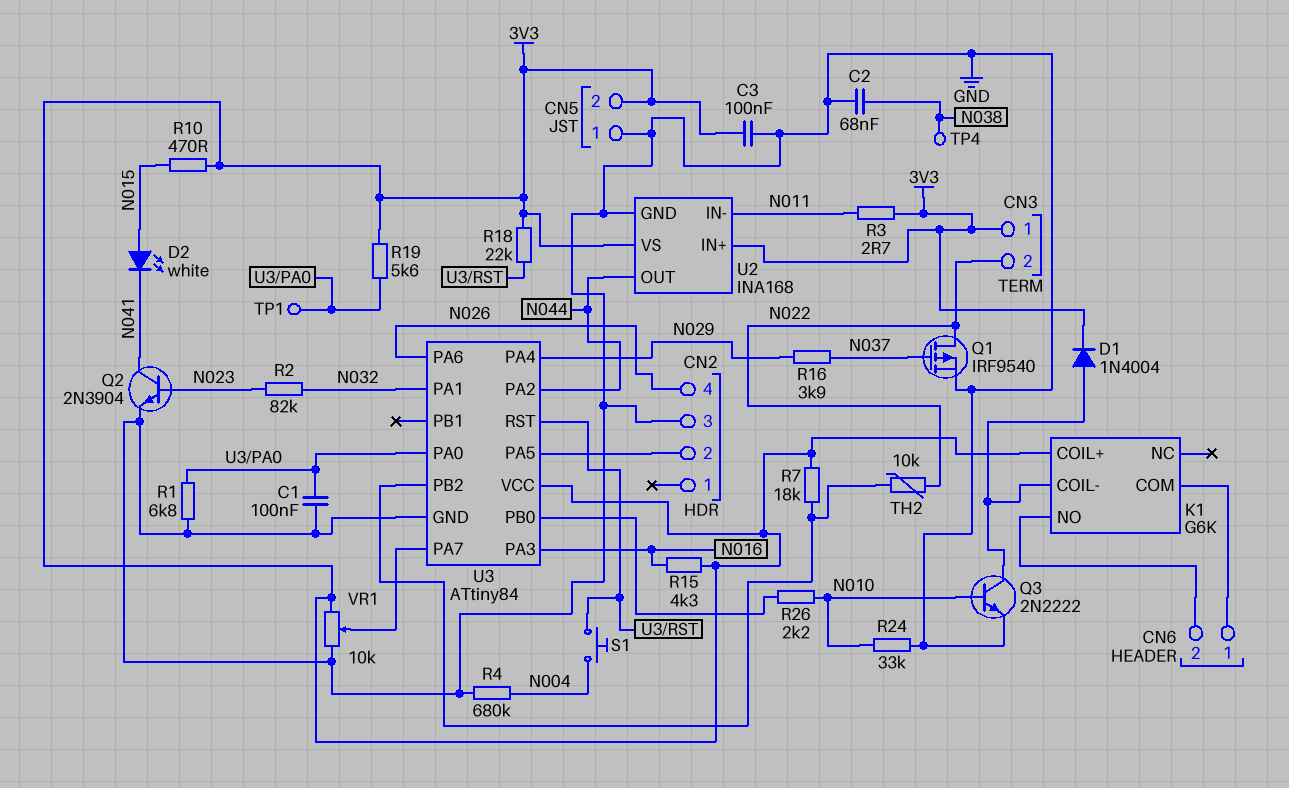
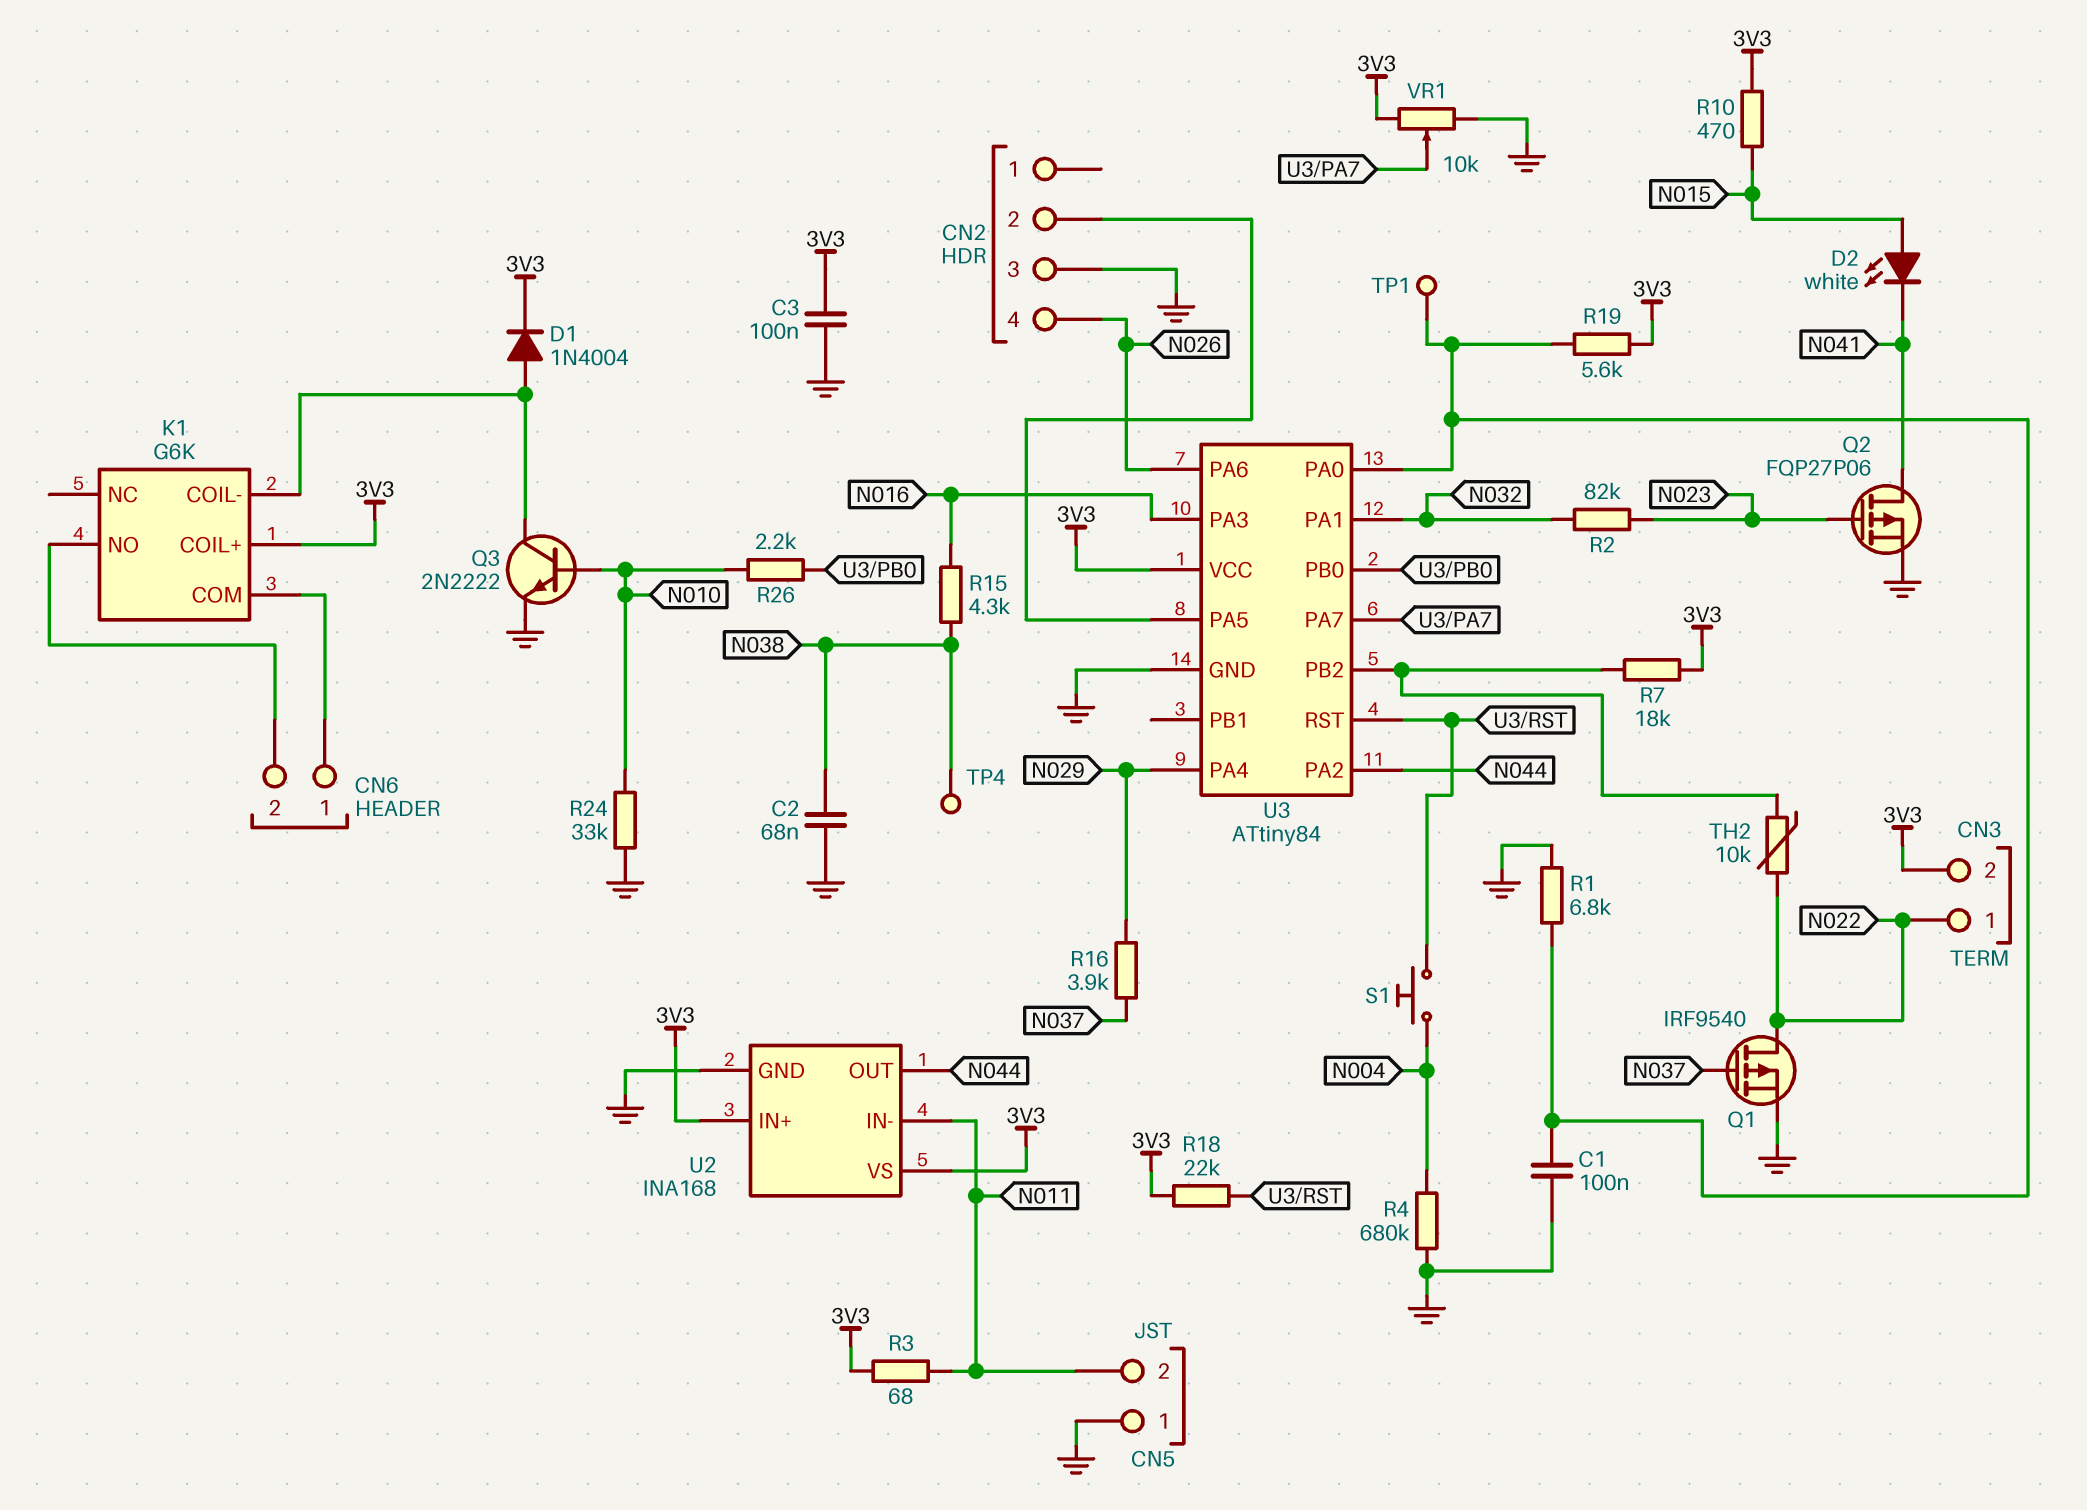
CN3 pin 1: 3V3 -> N022
CN3 pin 2: N022 -> 3V3
CN5 pin 2: 3V3 -> N011
Q2: NPN 2N3904 (B N023, C N041, E GND) -> PMOS FQP27P06 (G N023, D N041, S GND)
R3: 2.7 (3V3, N011) -> 68 (3V3, N011)
R15: 4.3k (3V3, N016) -> 4.3k (N016, N038)

